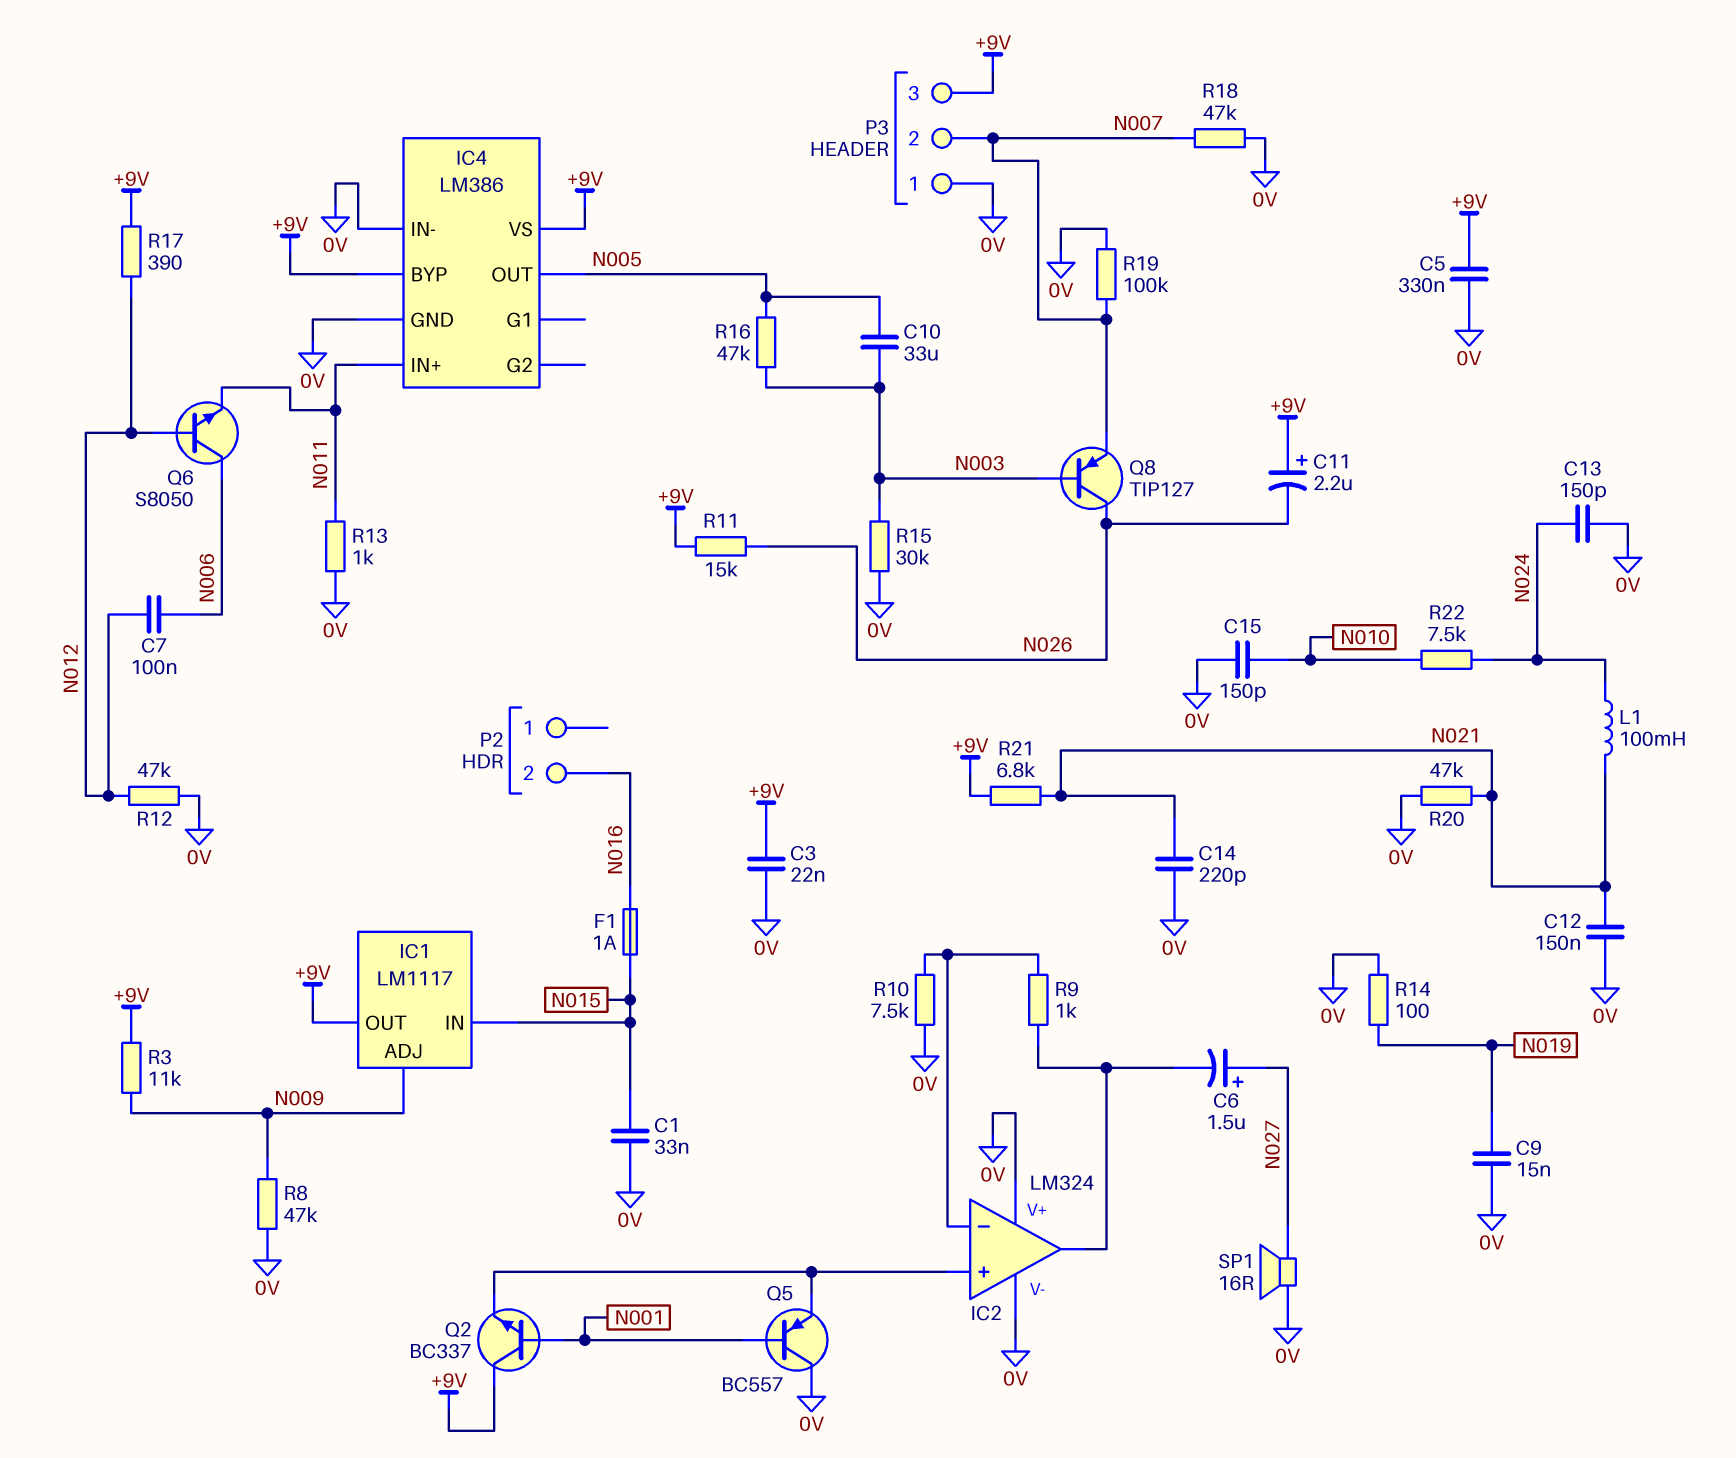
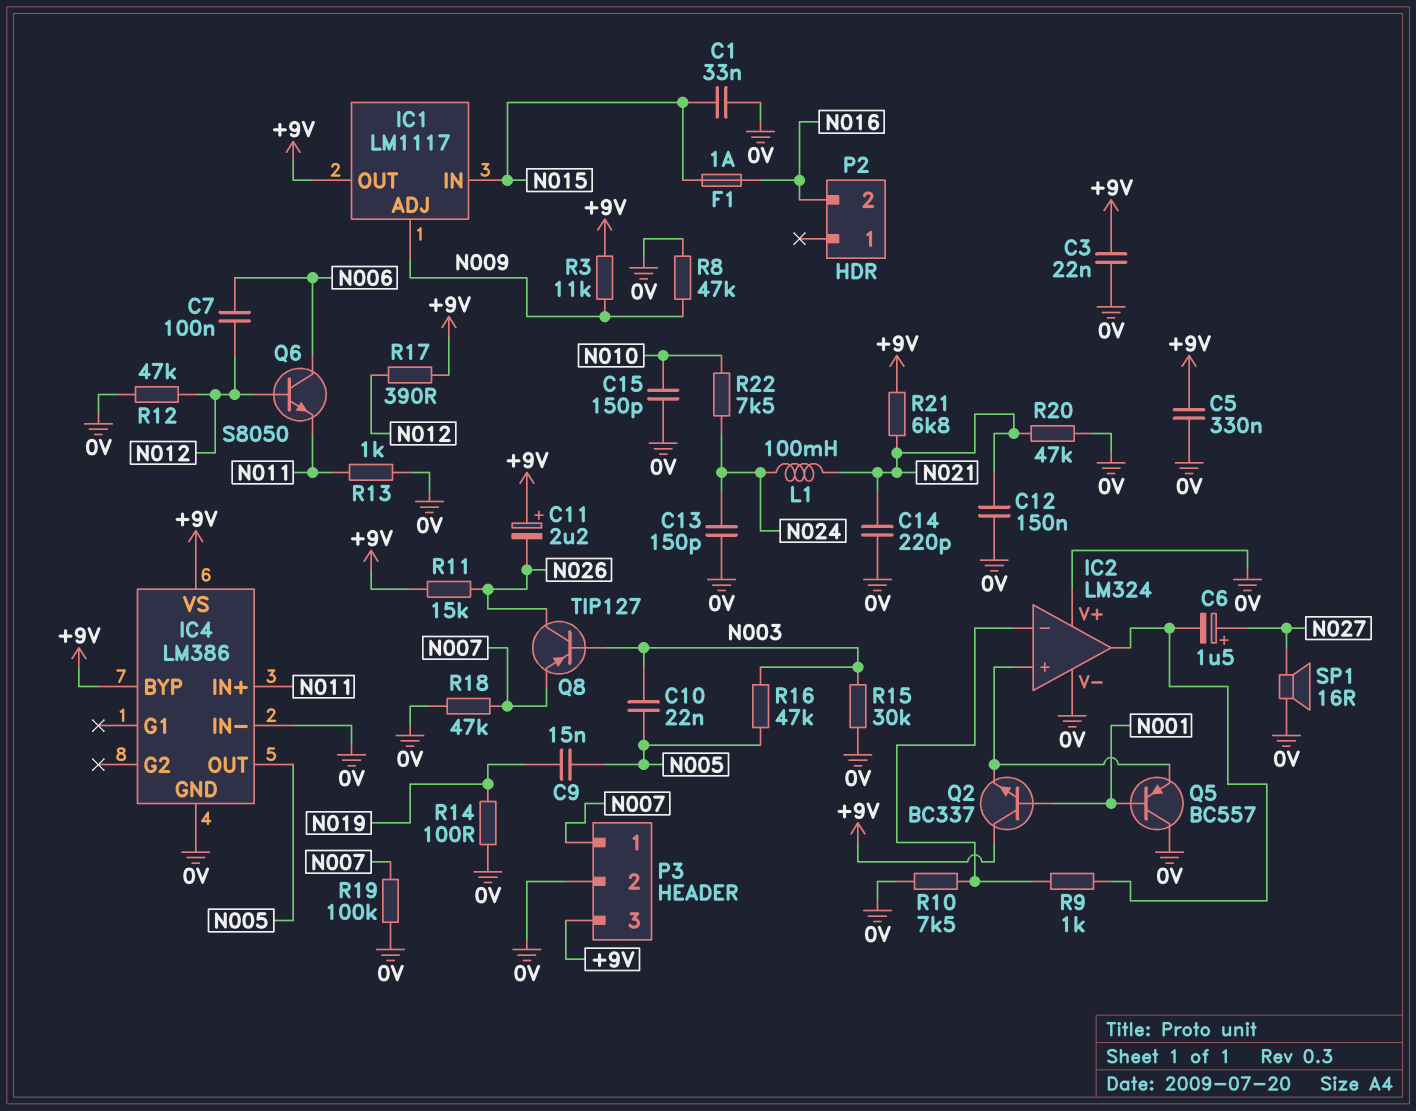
C9: 15nF (0V, N019) -> 15nF (N005, N019)
C10: 33uF (N003, N005) -> 22nF (N003, N005)
P3 pin 1: 0V -> N007
P3 pin 2: N007 -> 0V

